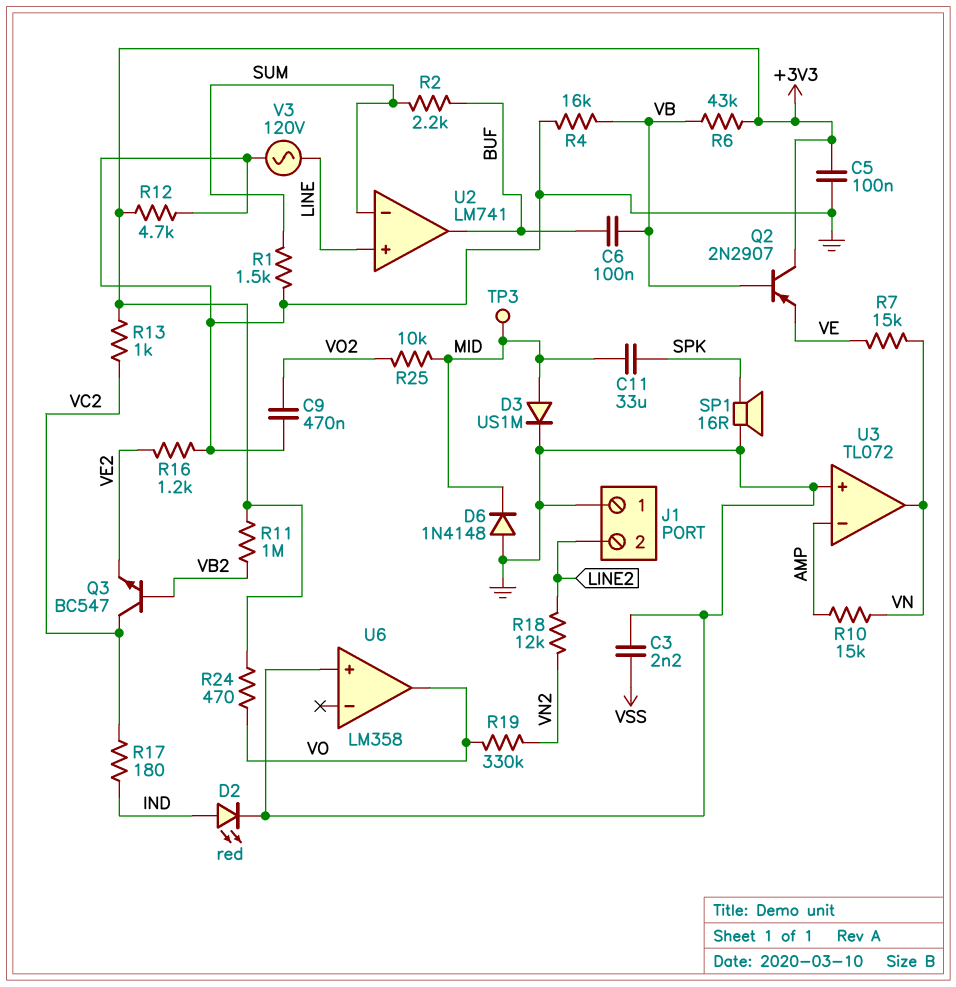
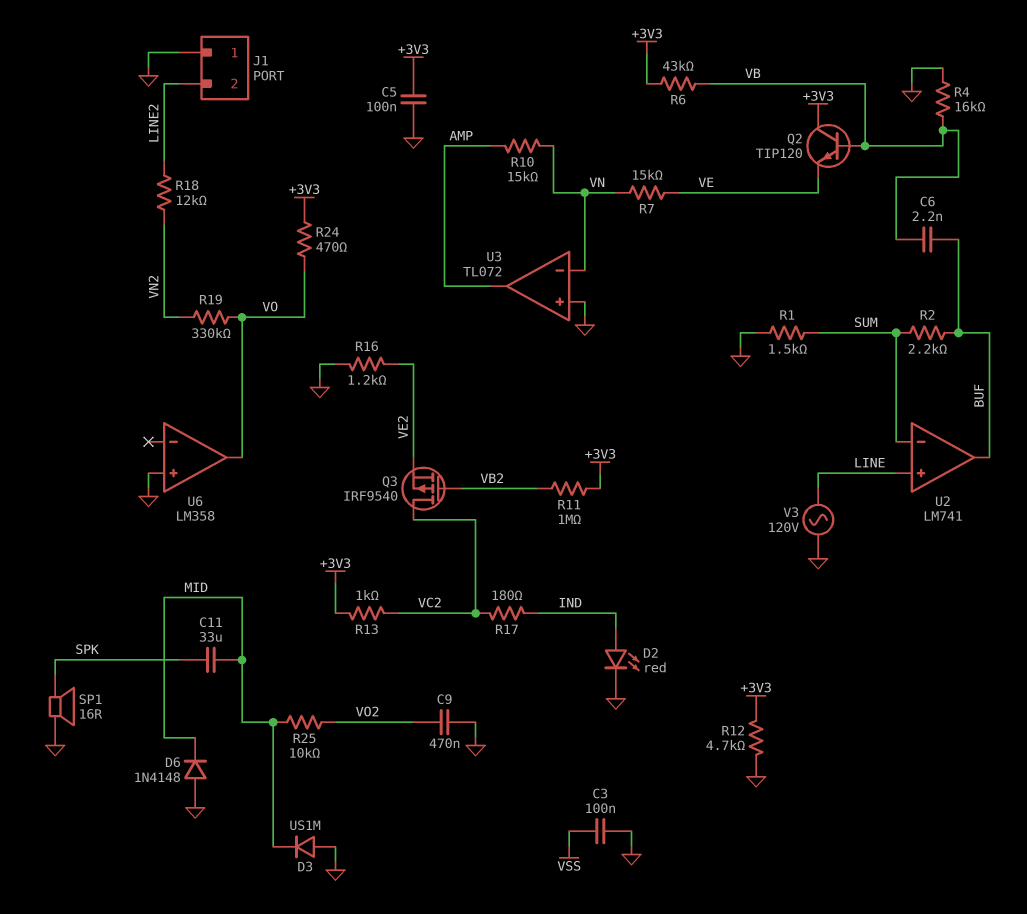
C3: 2.2nF (GND, VSS) -> 100nF (GND, VSS)
C6: 100nF (BUF, VB) -> 2.2nF (BUF, VB)
D3: diode US1M (A MID, K GND) -> diode US1M (A GND, K MID)
Q2: PNP 2N2907 (B VB, C +3V3, E VE) -> NPN TIP120 (B VB, C +3V3, E VE)
Q3: NPN BC547 (B VB2, C VC2, E VE2) -> PMOS IRF9540 (G VB2, D VC2, S VE2)
TP3: test point (MID) -> none
U3 pin in-: AMP -> VN
U3 pin out: VN -> AMP

